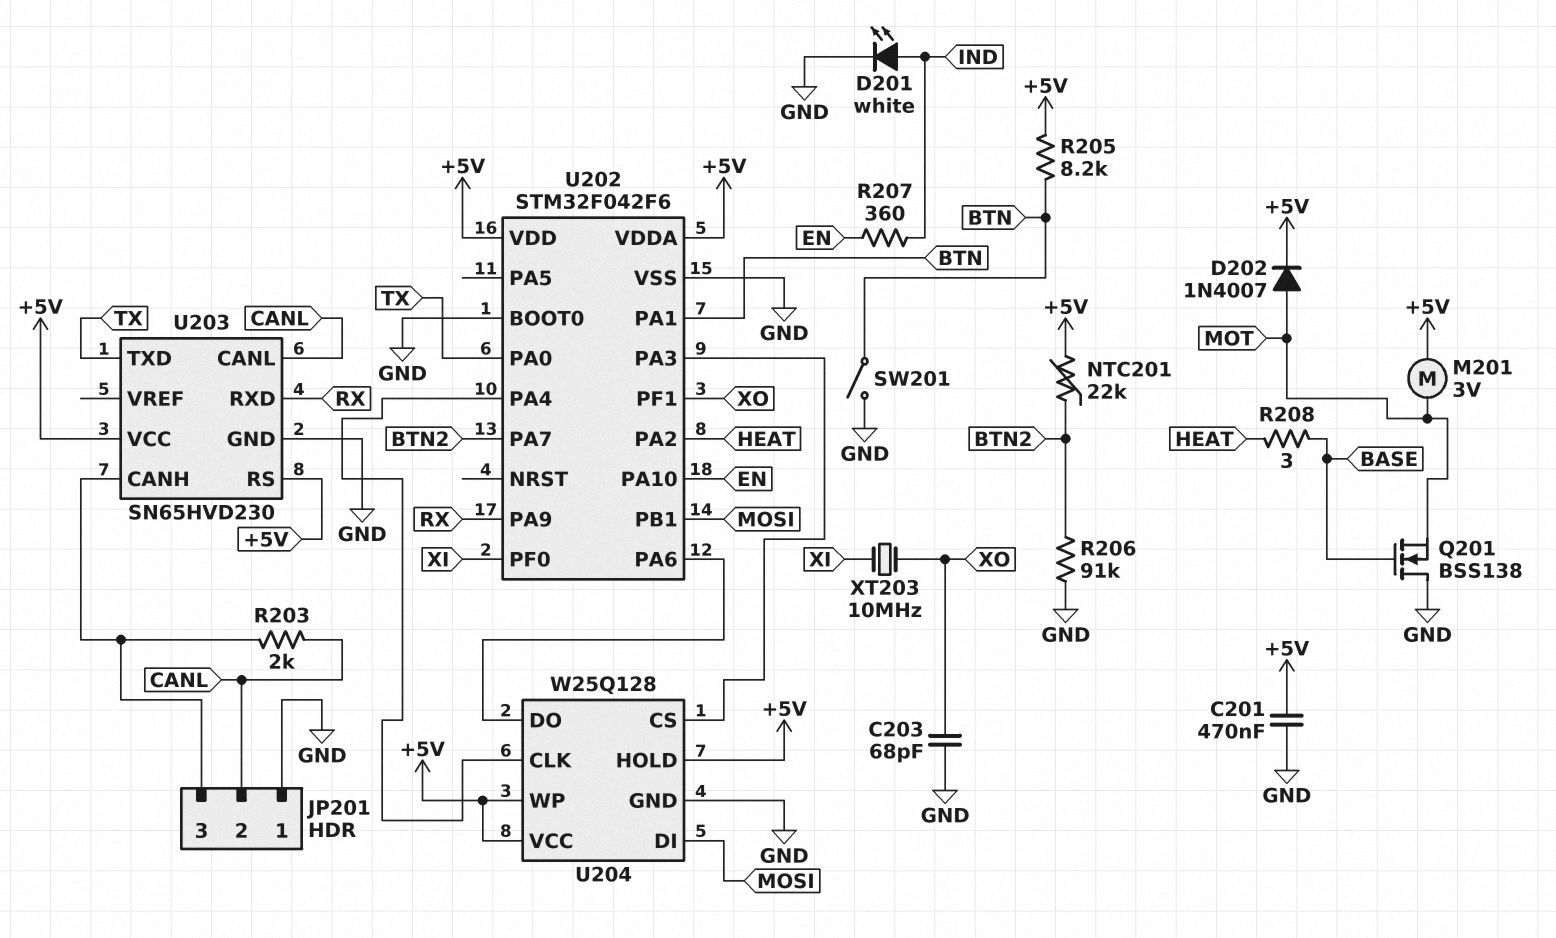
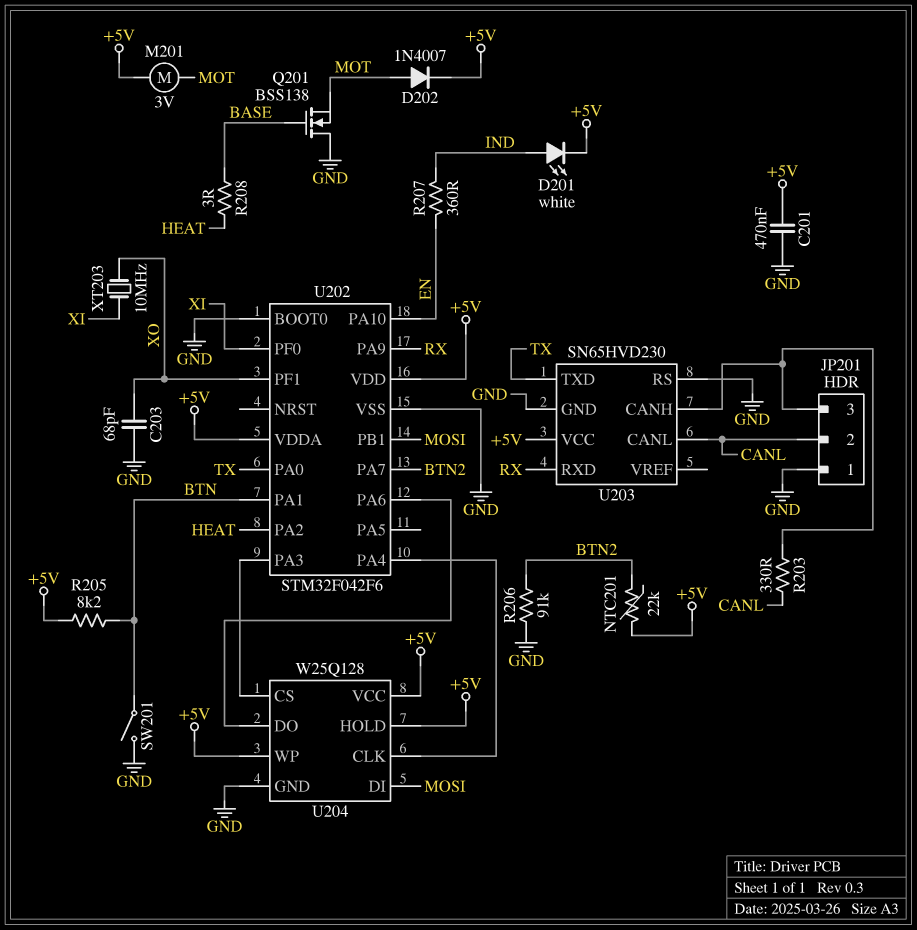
D201: LED white (A IND, K GND) -> LED white (A IND, K +5V)
R203: 2k (CANL, JP201/3) -> 330 (CANL, JP201/3)
U203 pin RS: +5V -> GND

